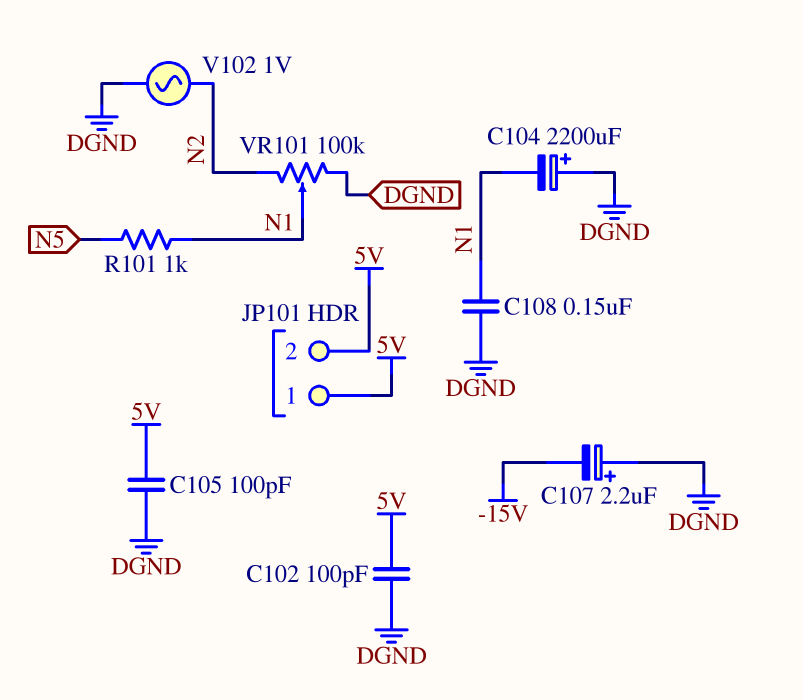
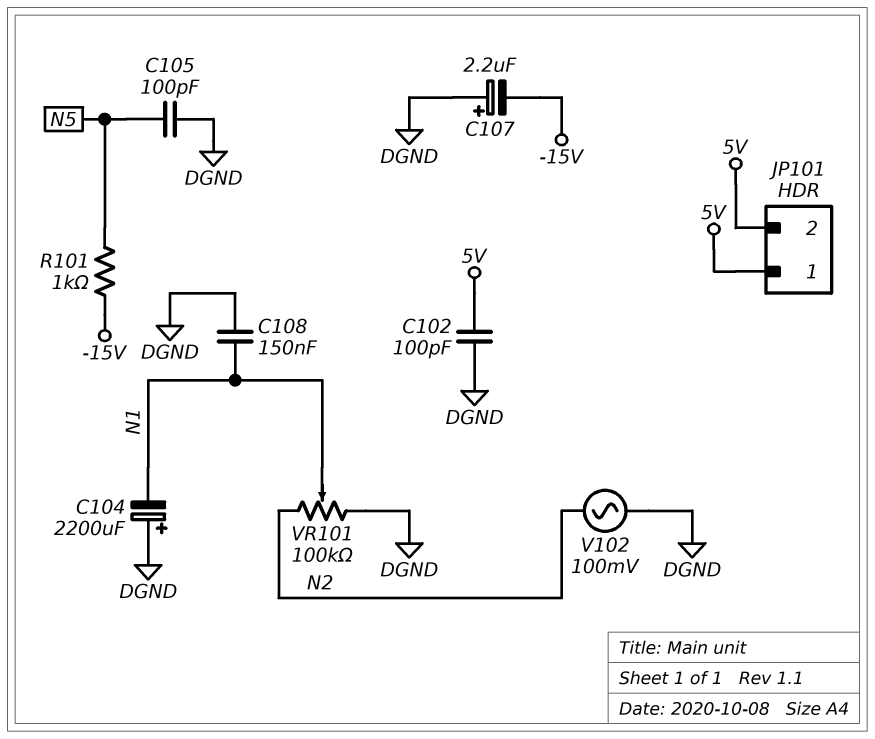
C105: 100pF (5V, DGND) -> 100pF (DGND, N5)
R101: 1k (N1, N5) -> 1k (-15V, N5)
V102: AC 1V (DGND, N2) -> AC 100mV (DGND, N2)

